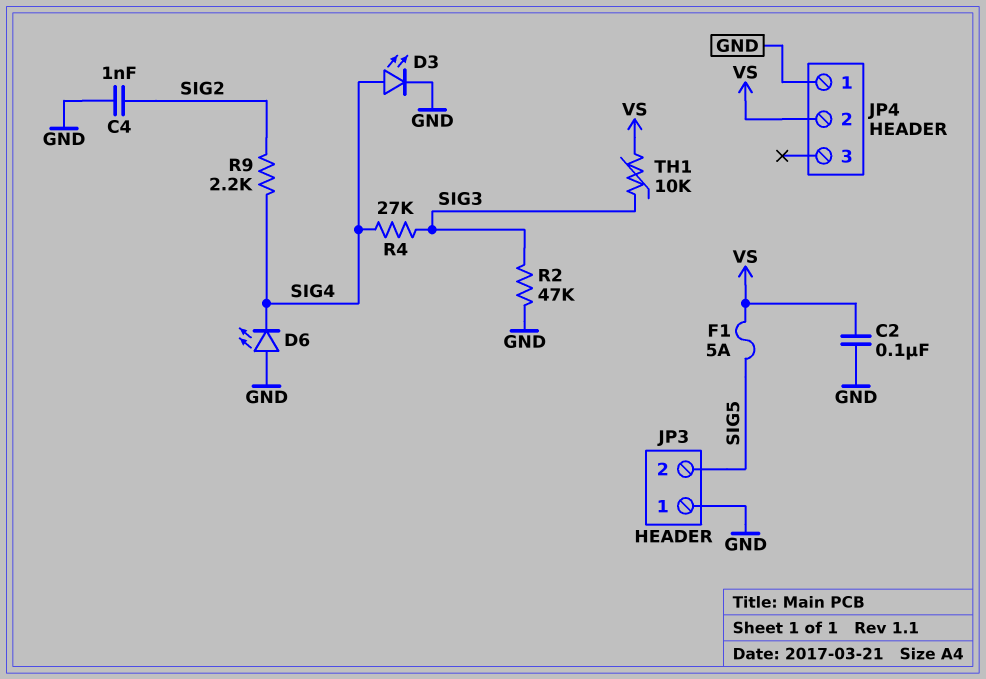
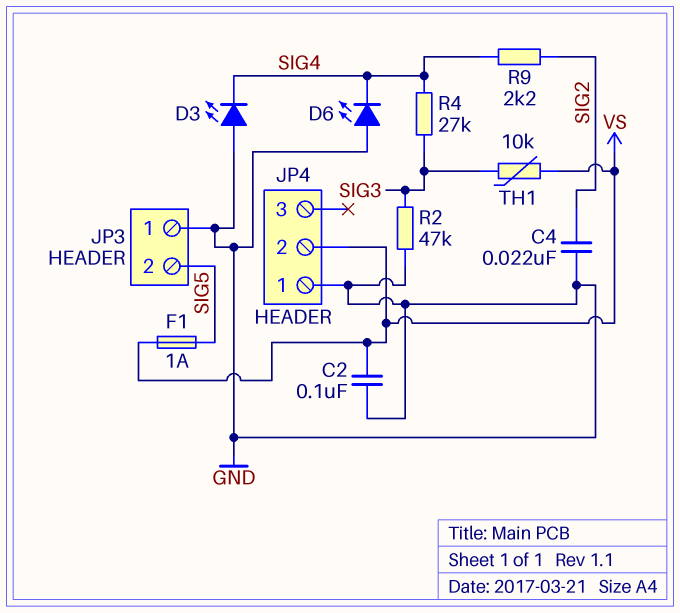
C4: 1nF (GND, SIG2) -> 22nF (GND, SIG2)
D3: LED (A SIG4, K GND) -> LED (A GND, K SIG4)
F1: 5A (SIG5, VS) -> 1A (SIG5, VS)

